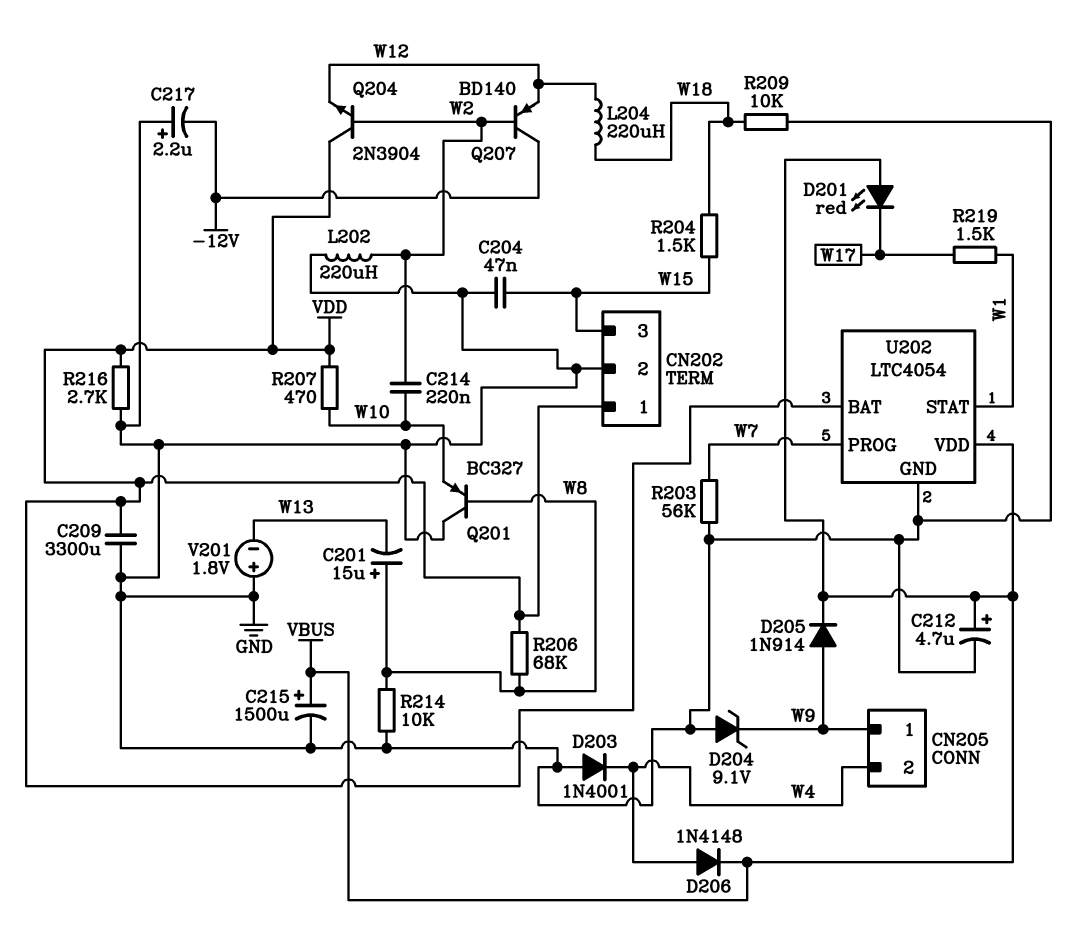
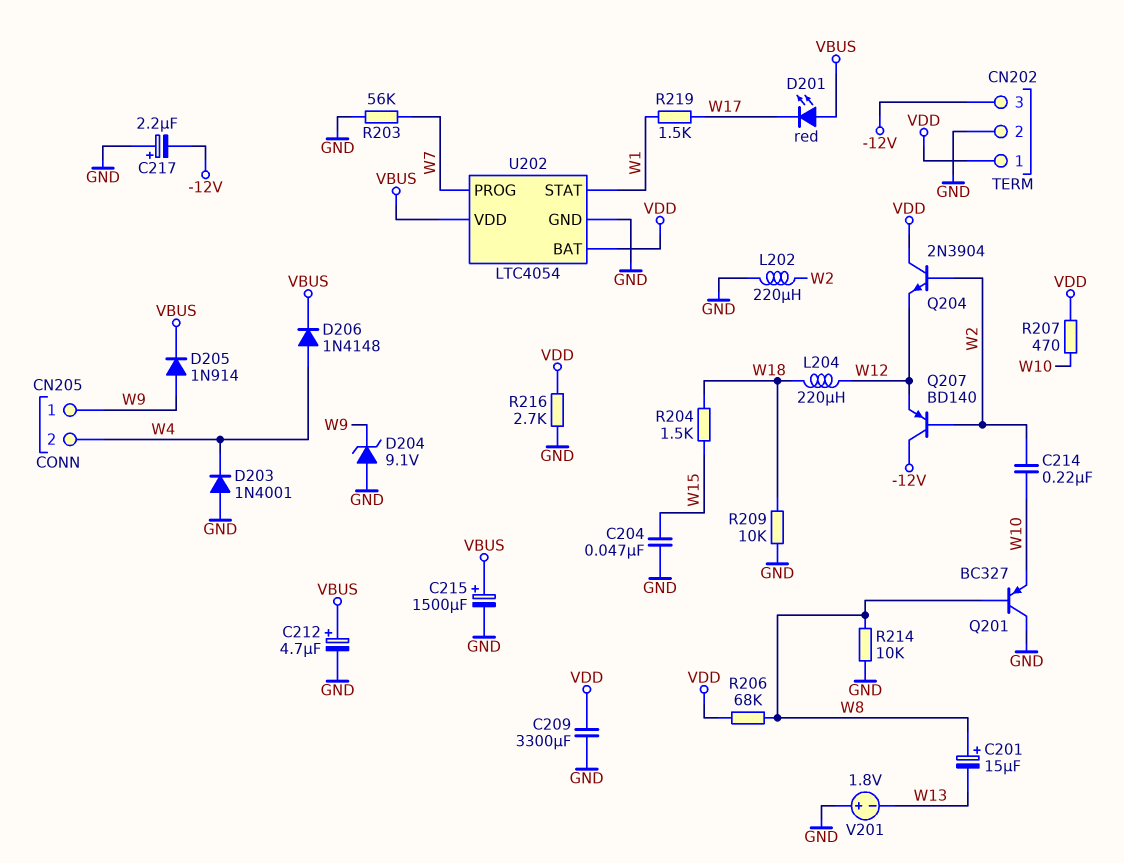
CN202 pin 3: W15 -> -12V

